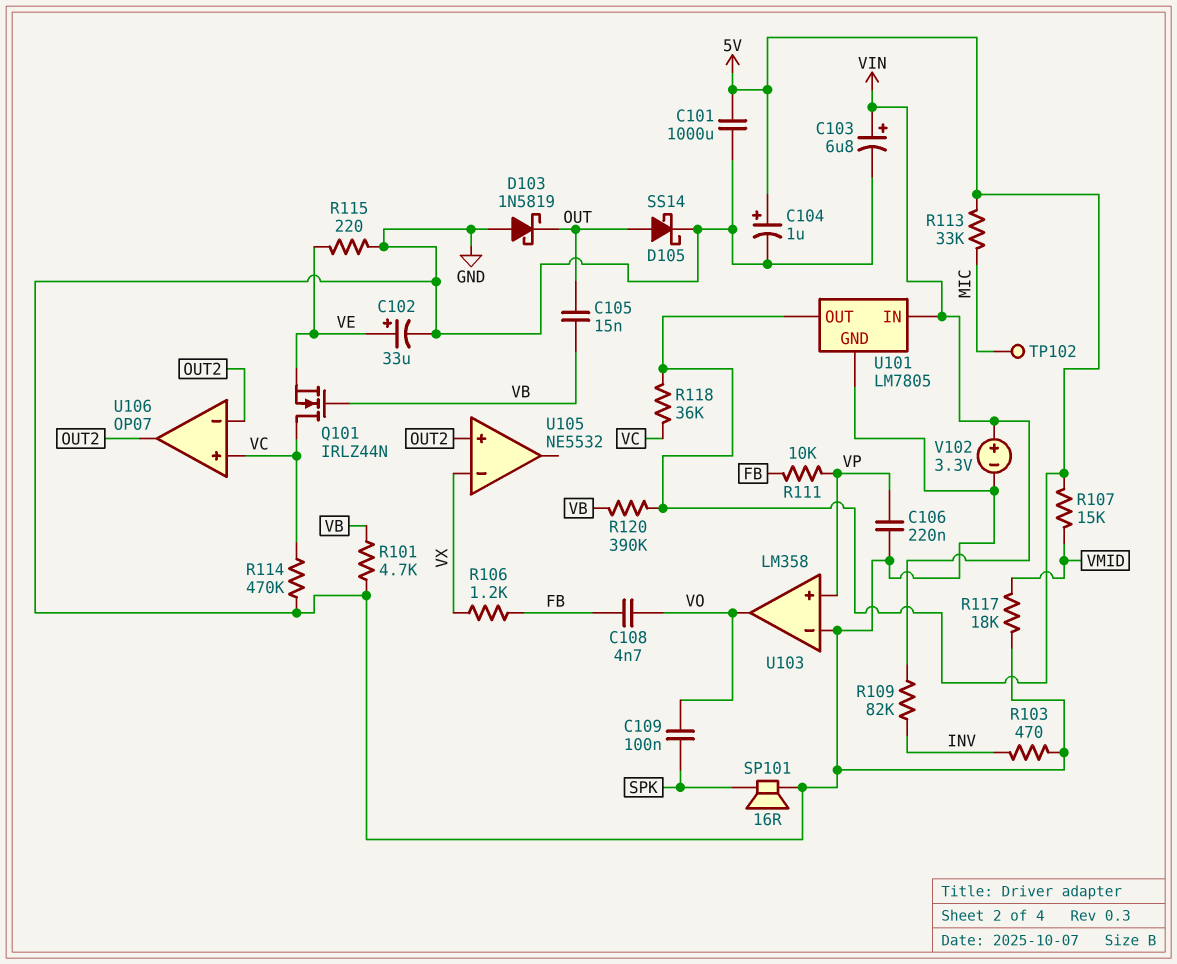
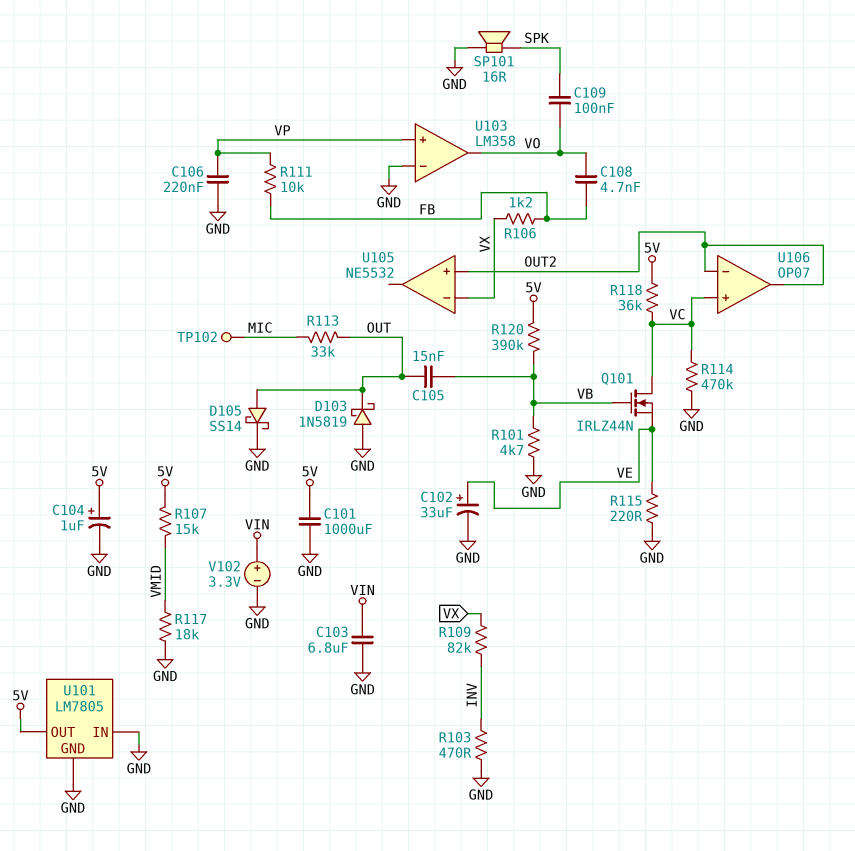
C103: 6.8uF (plus VIN, minus GND) -> 6.8uF (GND, VIN)
R109: 82k (INV, VIN) -> 82k (INV, VX)
R113: 33k (5V, MIC) -> 33k (MIC, OUT)
U101 pin IN: VIN -> GND

